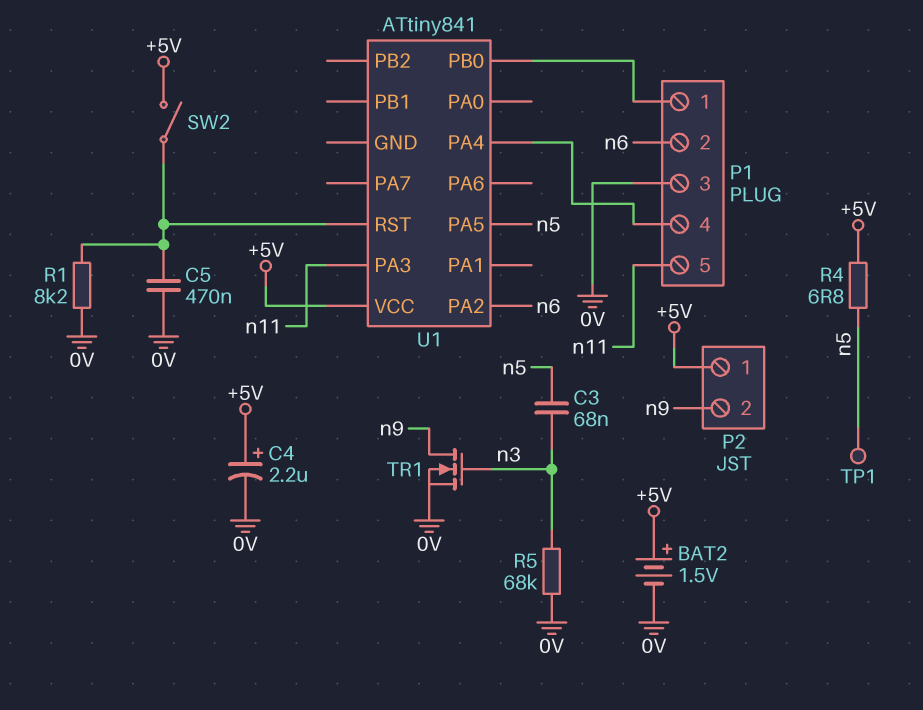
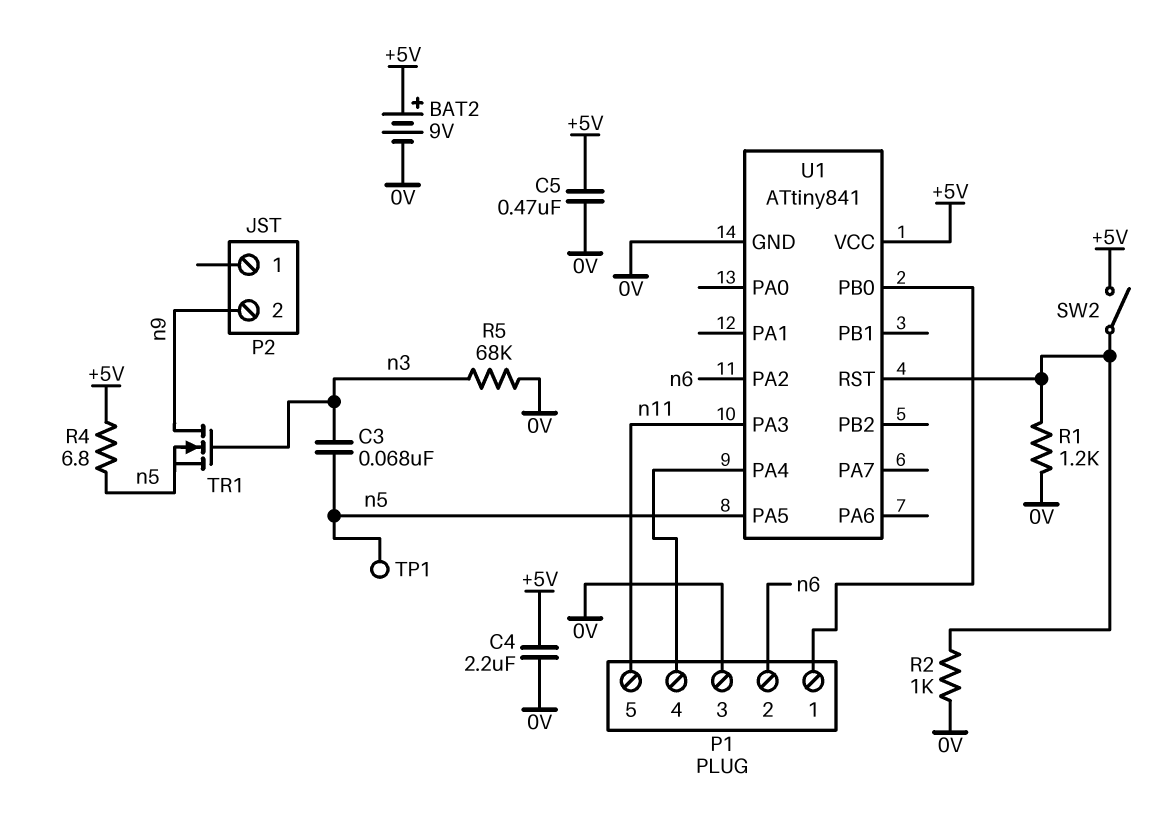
BAT2: 1.5V (plus +5V, minus 0V) -> 9V (plus +5V, minus 0V)
C4: 2.2uF (plus +5V, minus 0V) -> 2.2uF (+5V, 0V)
C5: 470nF (0V, U1/RST) -> 470nF (+5V, 0V)
P2 pin 1: +5V -> none
R1: 8.2k (0V, U1/RST) -> 1.2k (0V, U1/RST)
R2: none -> 1k (0V, U1/RST)
TR1: NMOS (G n3, D n9, S 0V) -> NMOS (G n3, D n9, S n5)
U1 pin GND: none -> 0V

